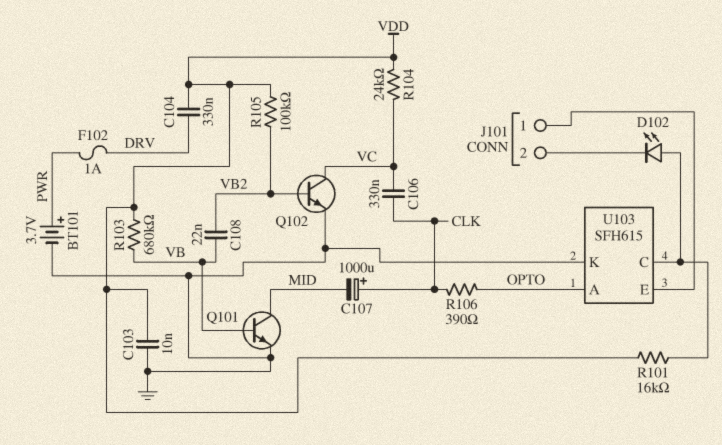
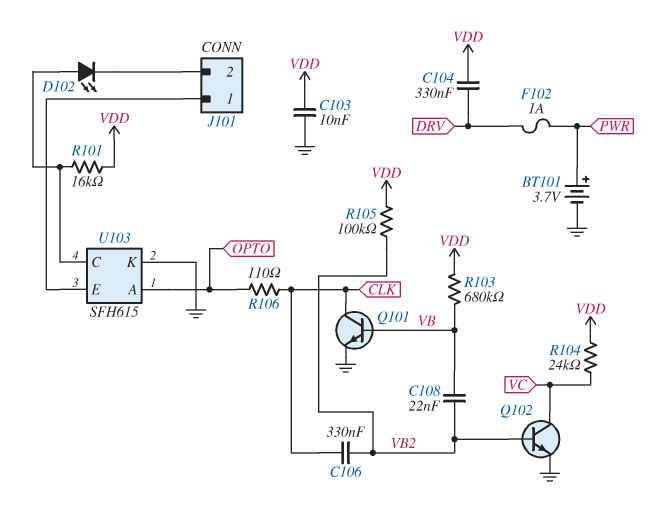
C106: 330nF (CLK, VC) -> 330nF (CLK, VB2)
C107: 1000uF (plus CLK, minus MID) -> none
Q101: NPN (B VB, C MID, E GND) -> NPN (B VB, C CLK, E GND)
R106: 390 (CLK, OPTO) -> 110 (CLK, OPTO)

